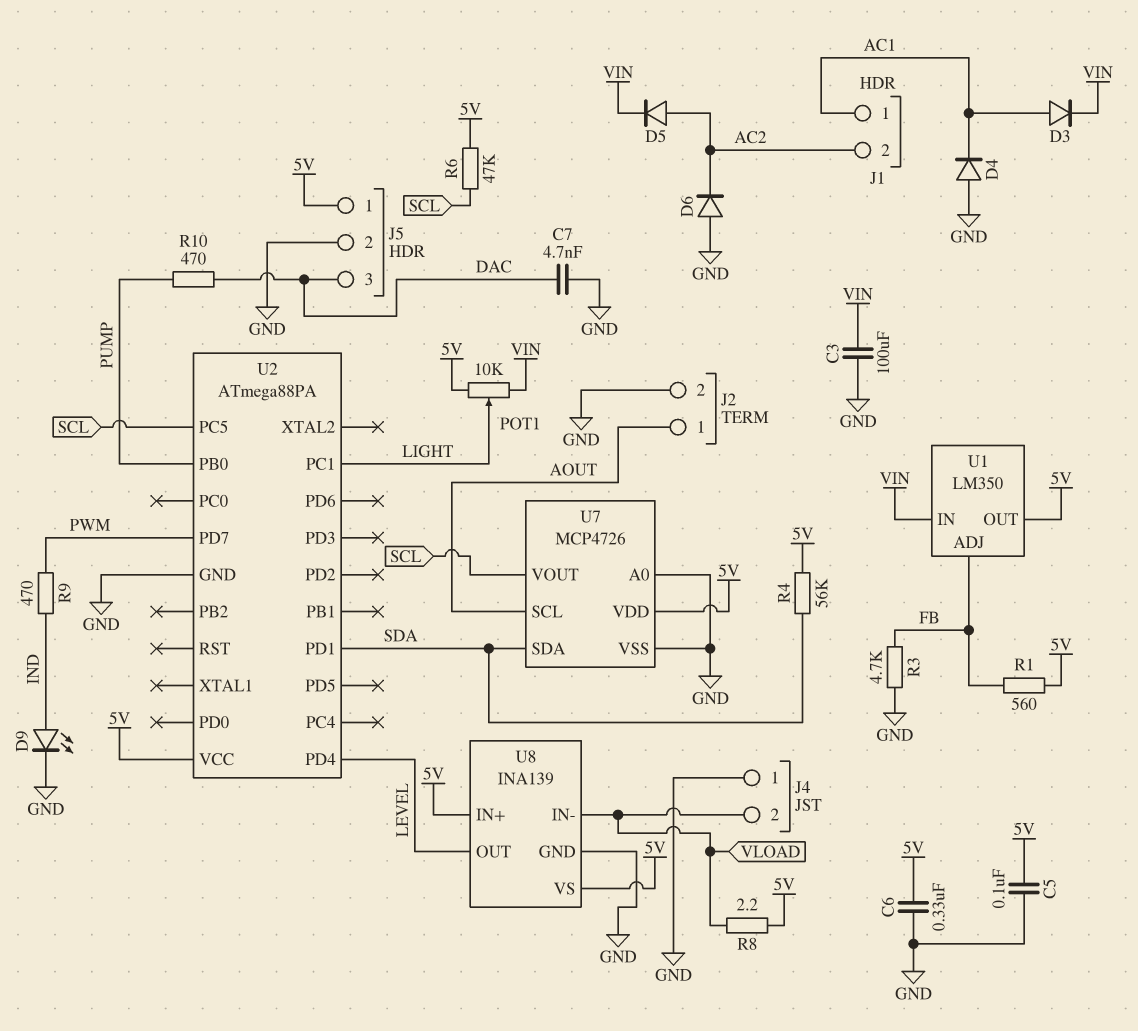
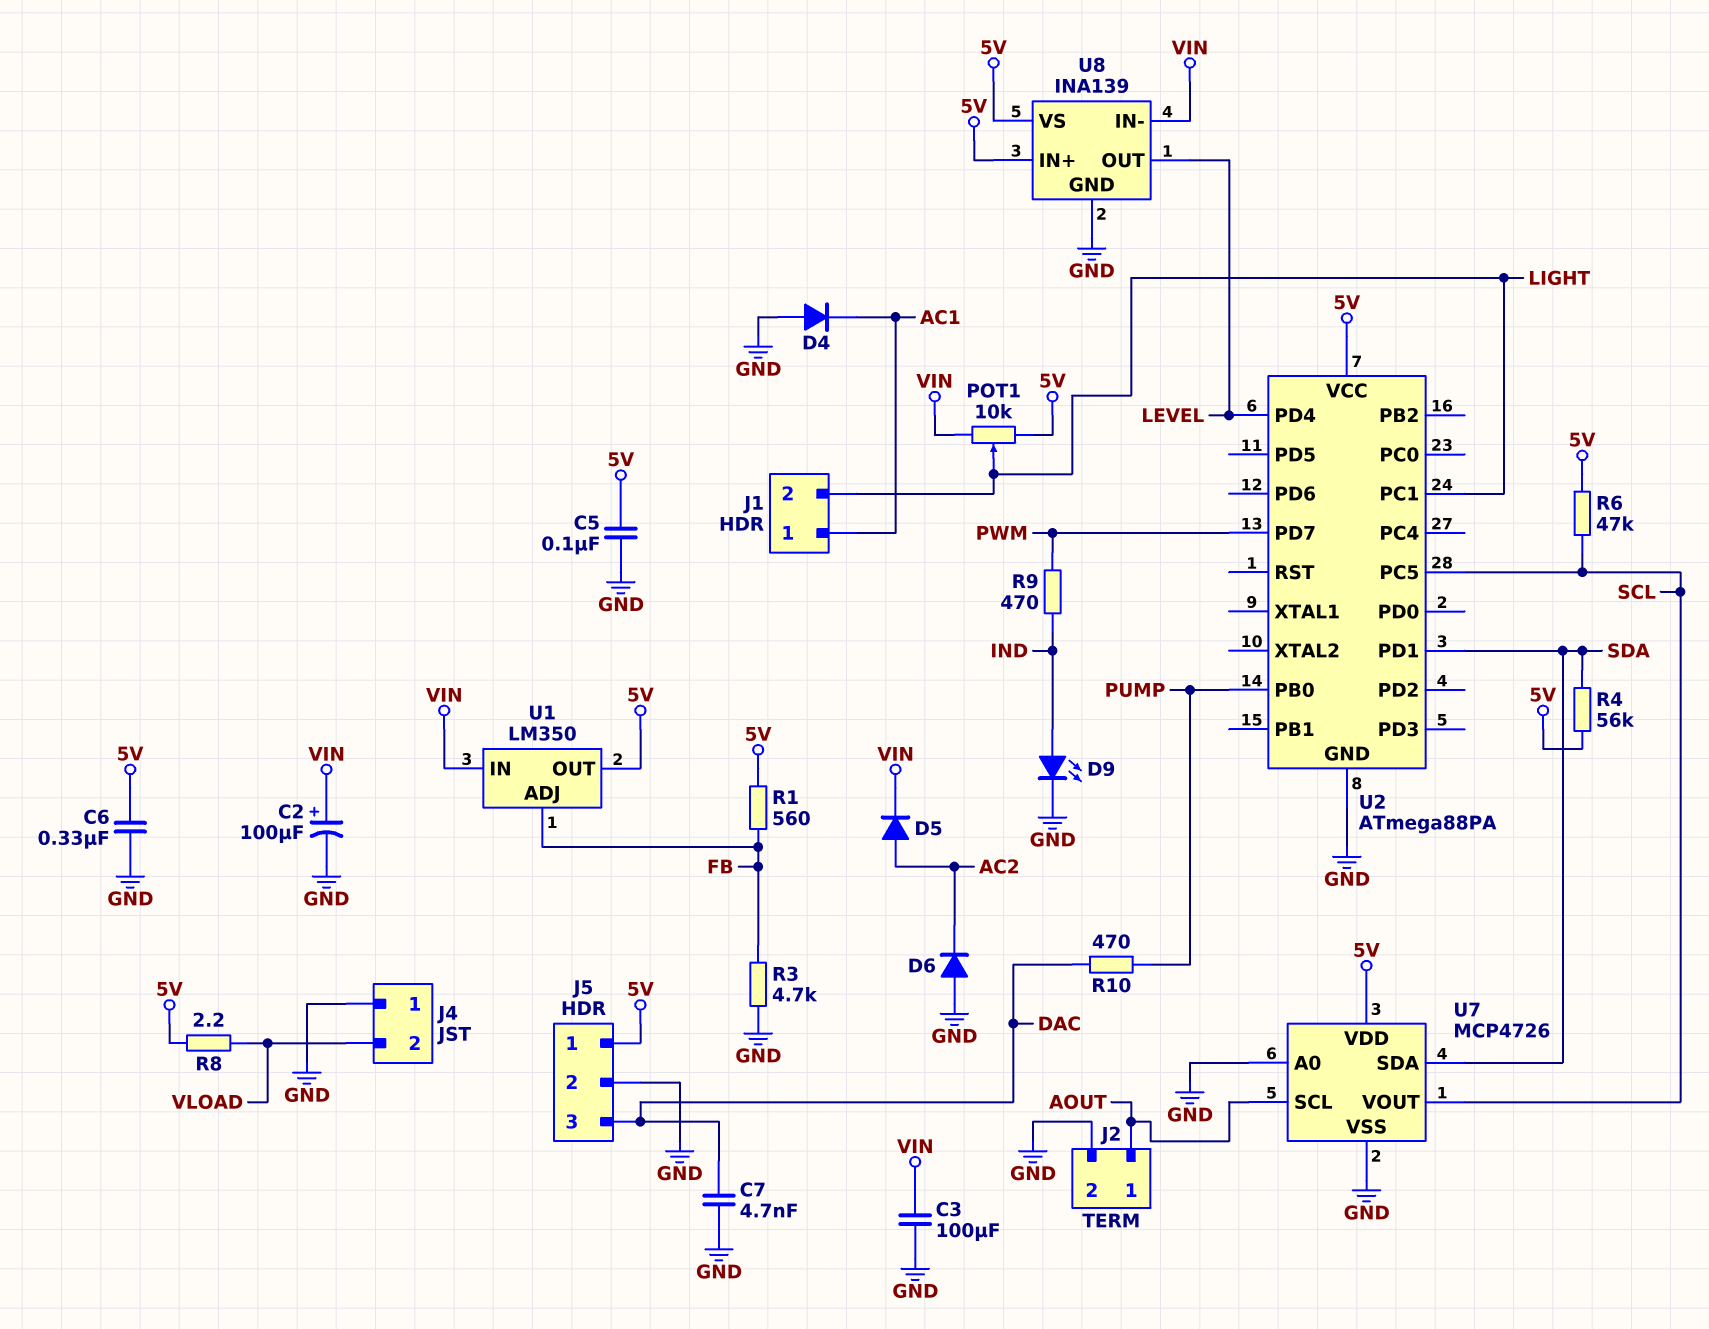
C2: none -> 100uF (plus VIN, minus GND)
D3: diode (A AC1, K VIN) -> none
J1 pin 2: AC2 -> LIGHT
U8 pin IN-: VLOAD -> VIN

